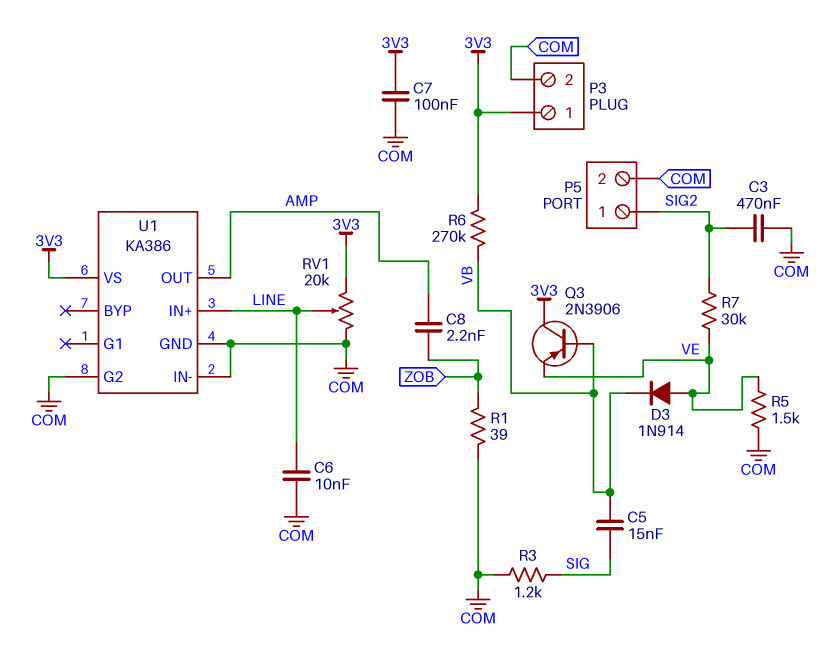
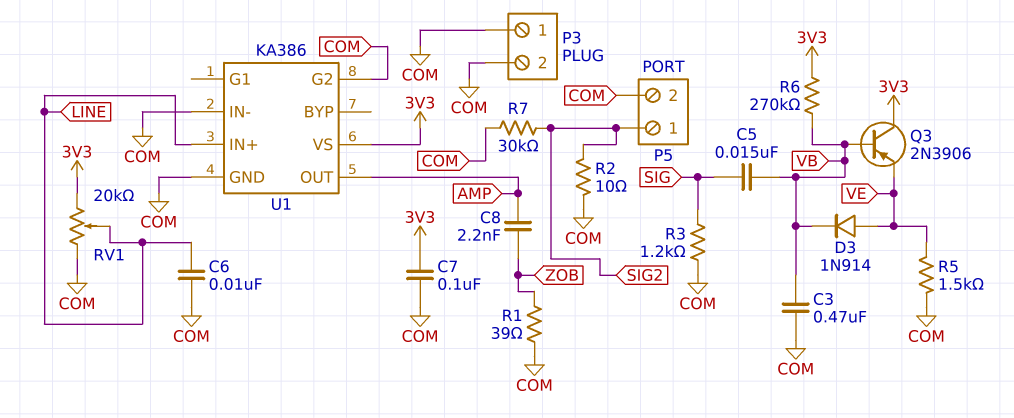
C3: 470nF (COM, SIG2) -> 470nF (COM, VB)
P3 pin 1: 3V3 -> COM
R2: none -> 10 (COM, SIG2)
R7: 30k (SIG2, VE) -> 30k (COM, SIG2)

